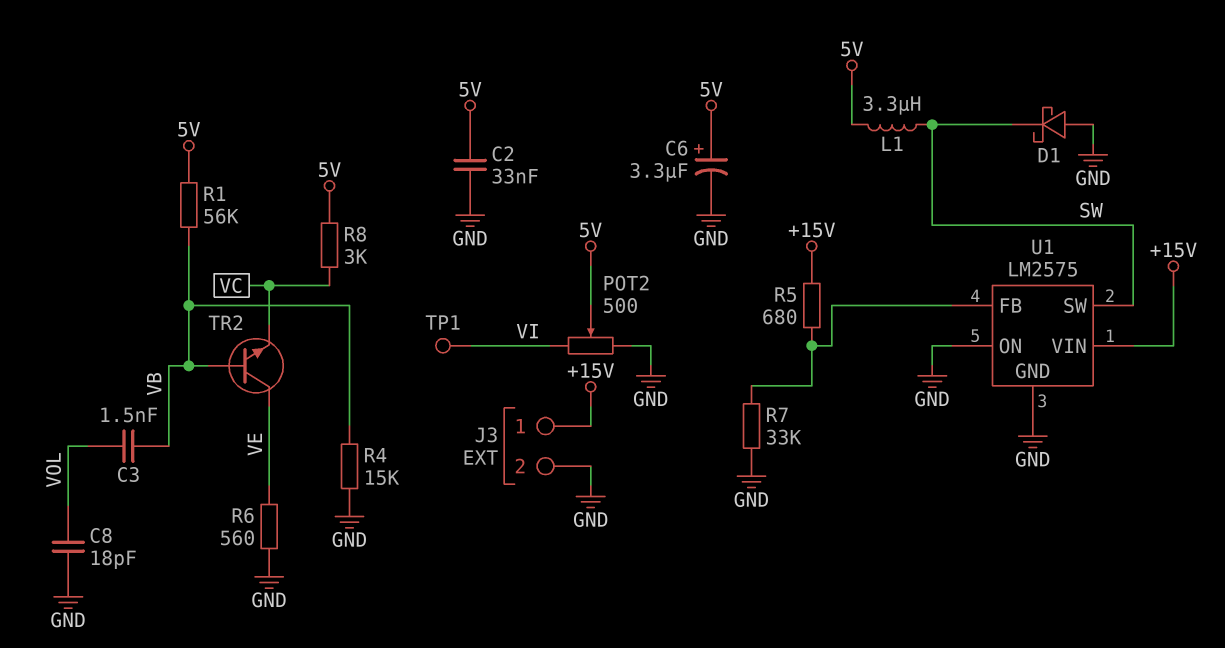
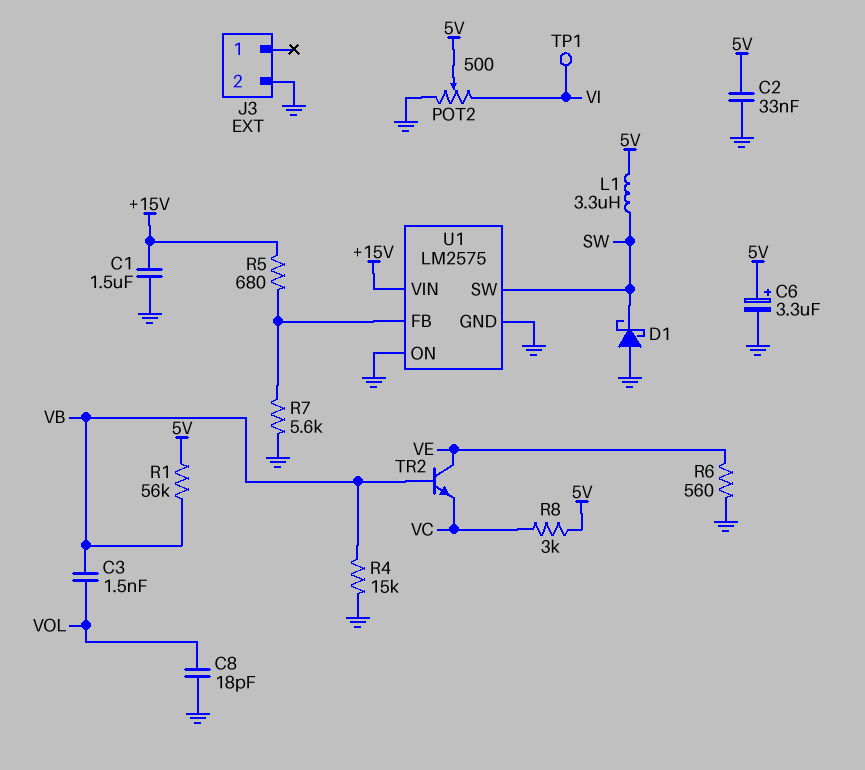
C1: none -> 1.5uF (+15V, GND)
J3 pin 1: +15V -> none
R7: 33k (GND, U1/FB) -> 5.6k (GND, U1/FB)

